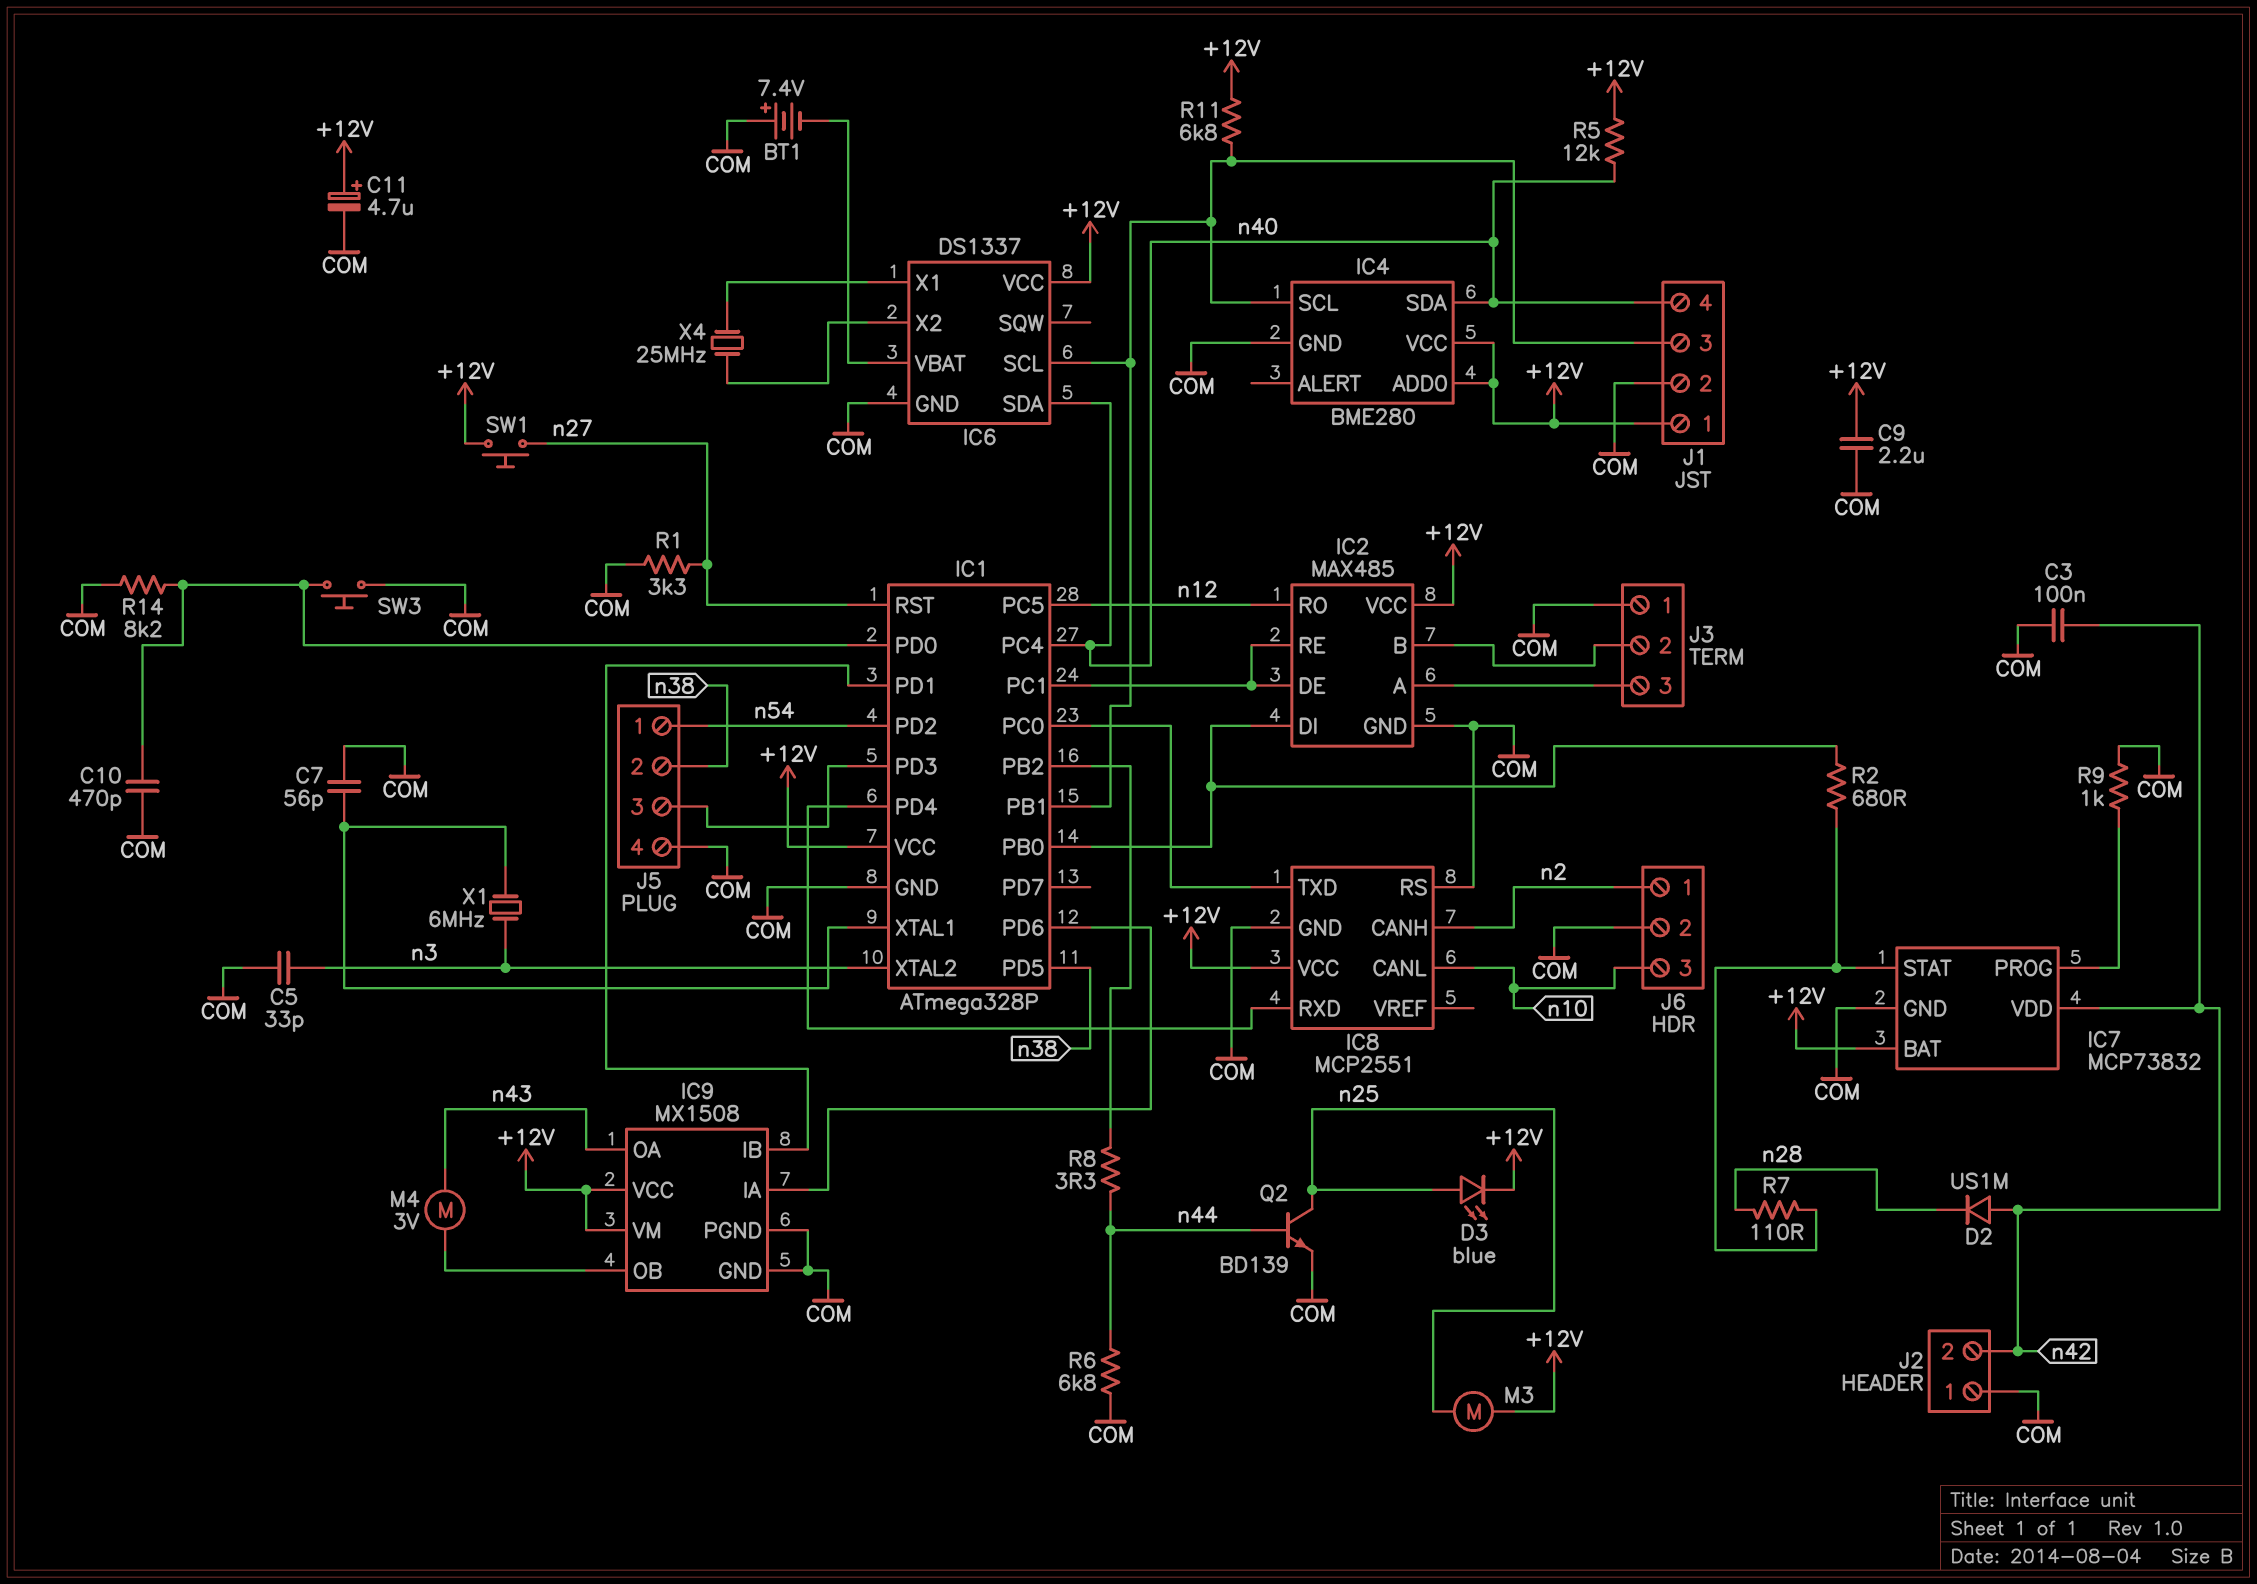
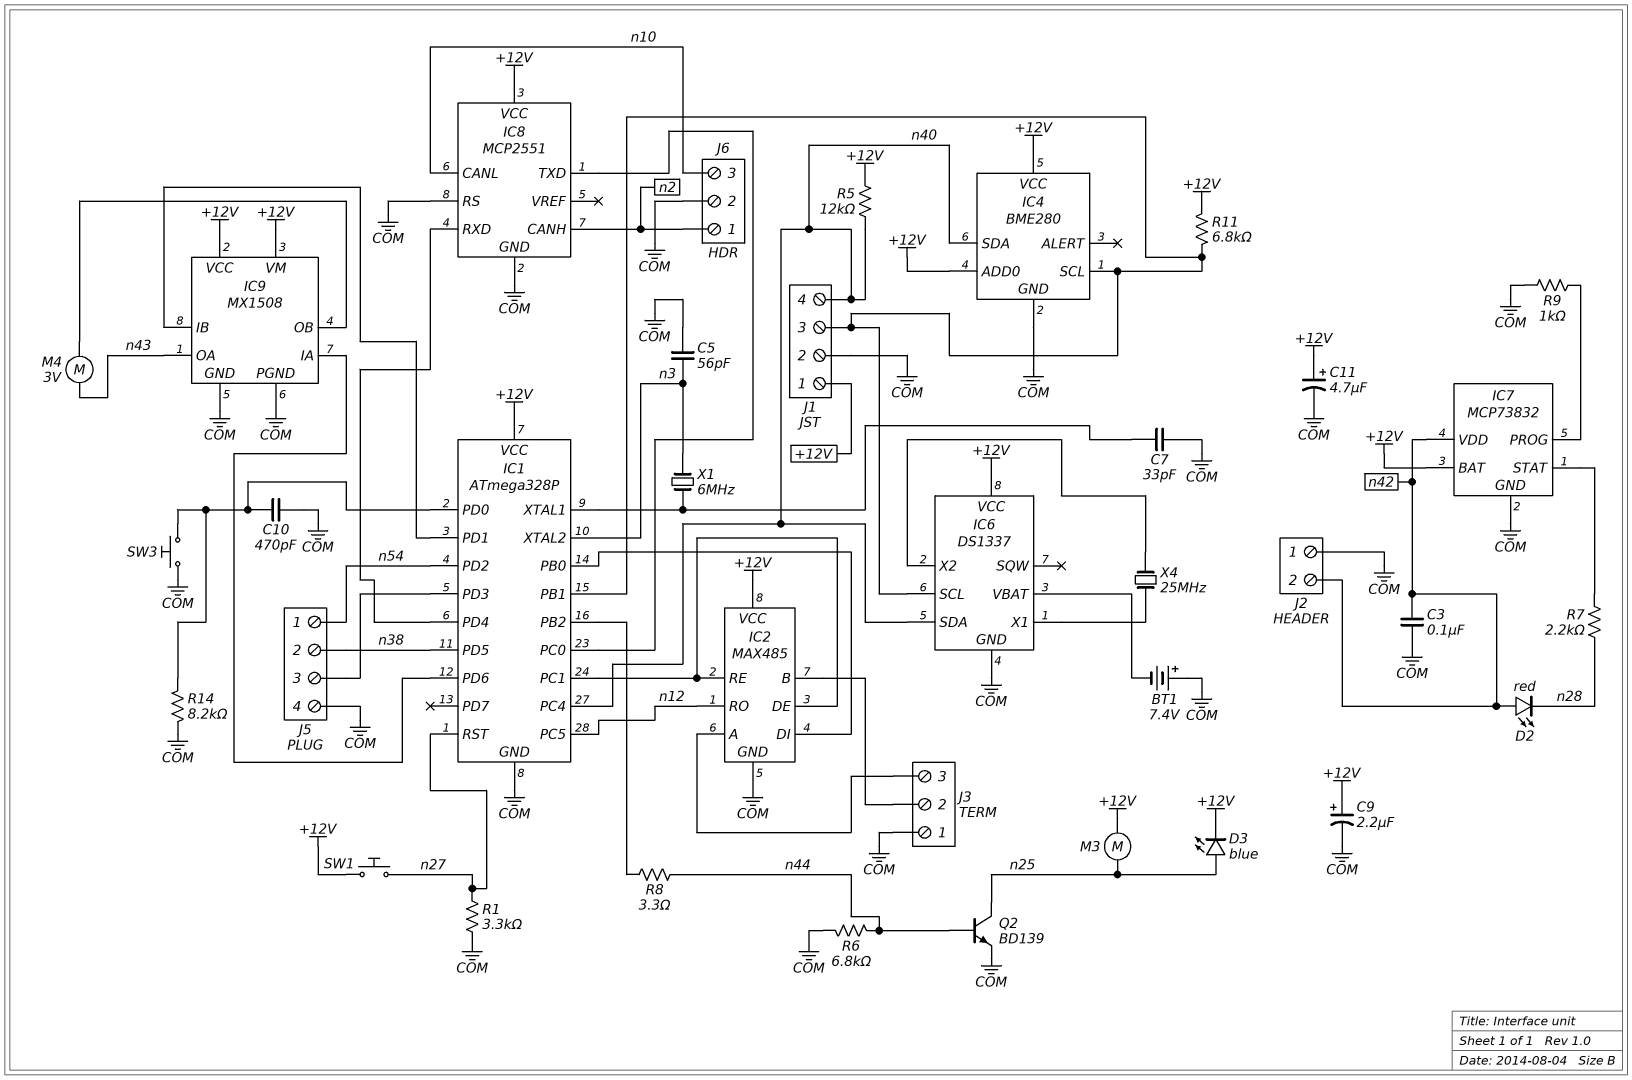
C5: 33pF (COM, n3) -> 56pF (COM, n3)
C7: 56pF (COM, IC1/XTAL1) -> 33pF (COM, IC1/XTAL1)
C9: 2.2uF (+12V, COM) -> 2.2uF (plus +12V, minus COM)
D2: diode US1M (A n42, K n28) -> LED red (A n42, K n28)
R2: 680 (IC1/PB0, IC7/STAT) -> none
R7: 110 (IC7/STAT, n28) -> 2.2k (IC7/STAT, n28)

